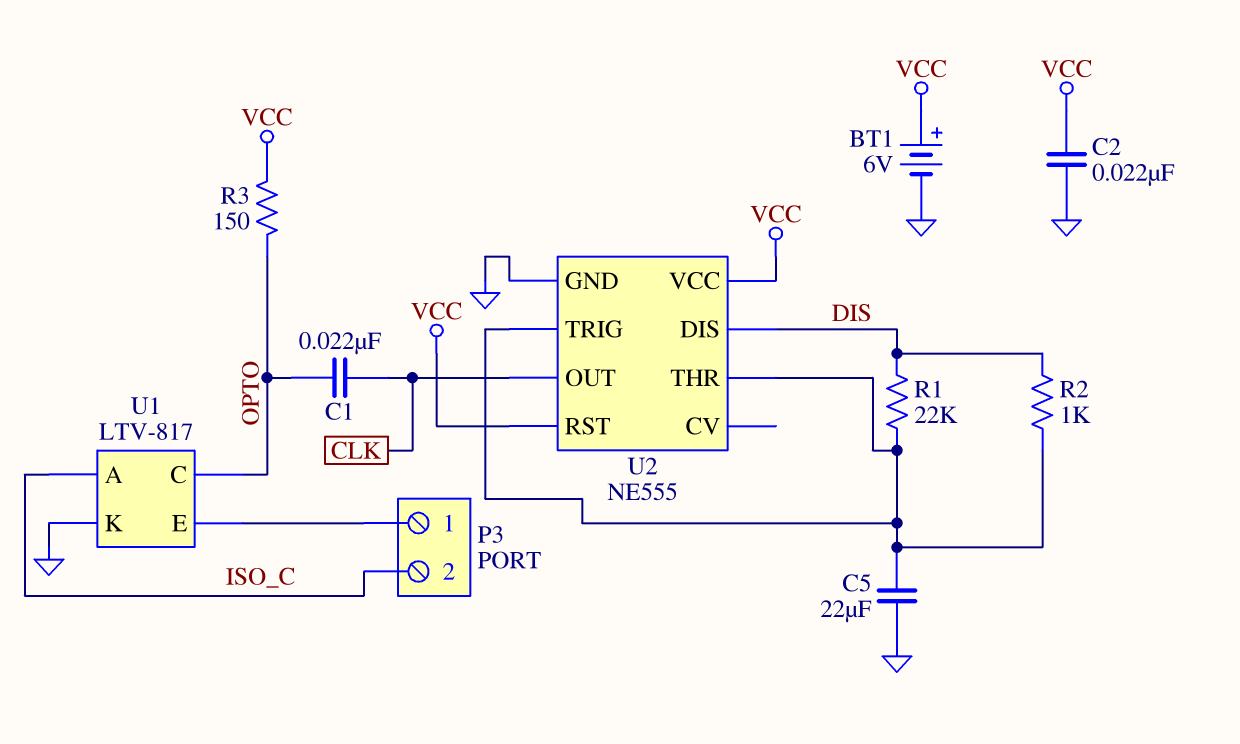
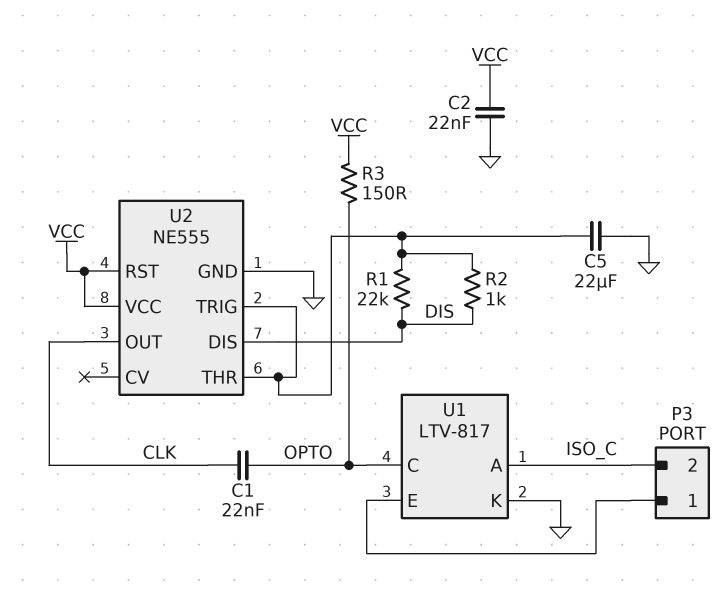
BT1: 6V (plus VCC, minus GND) -> none

